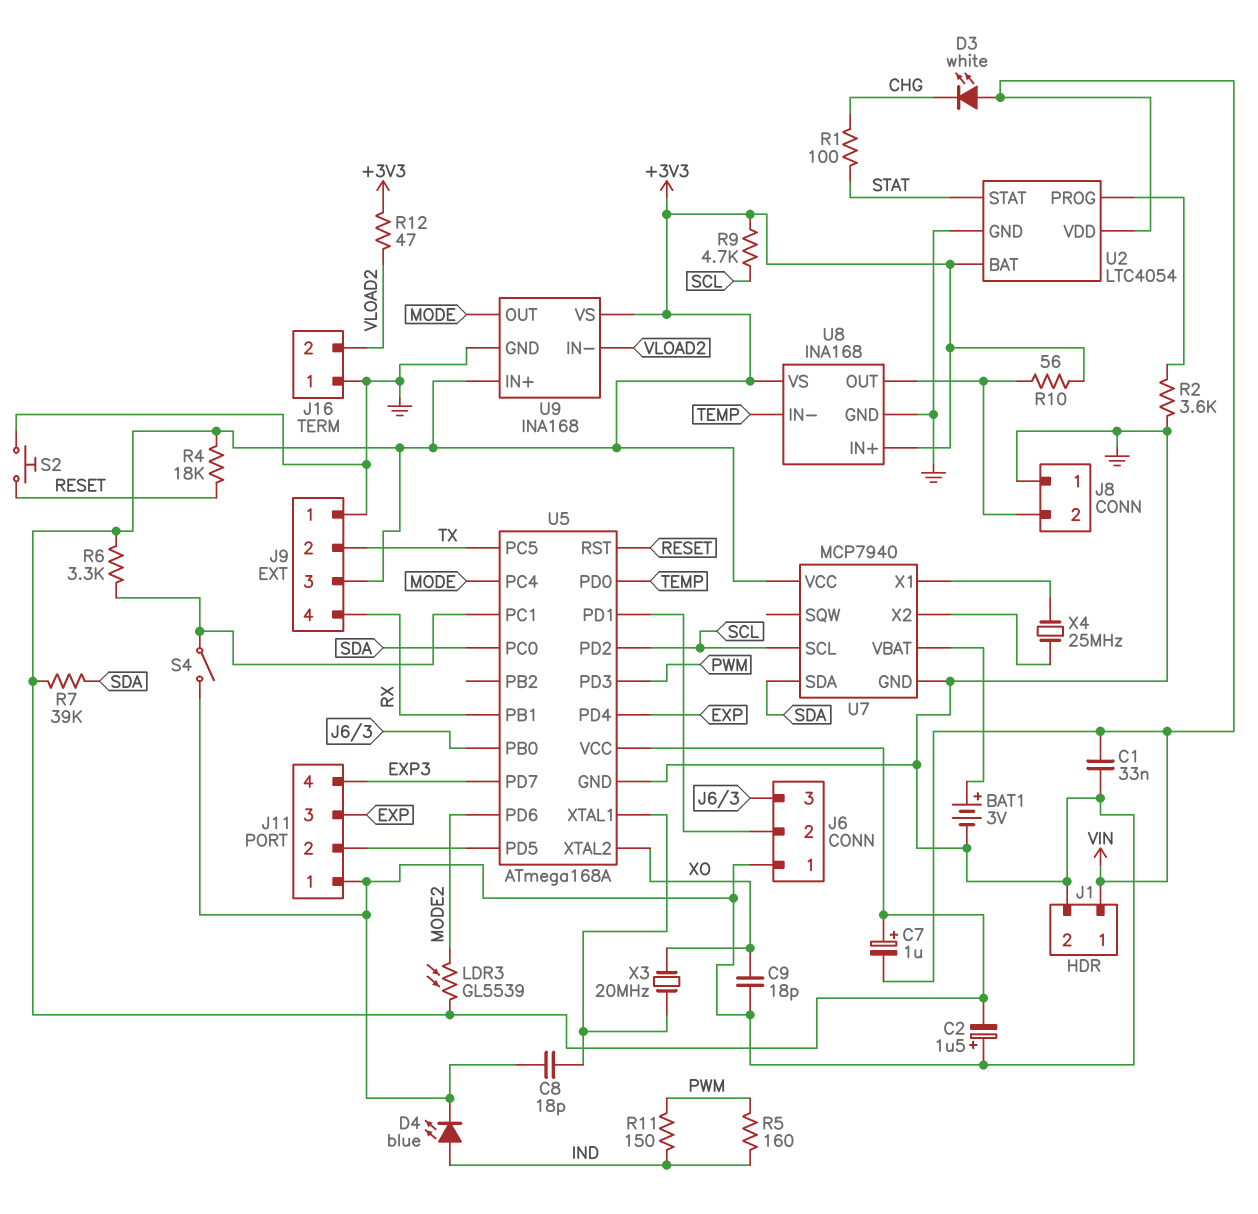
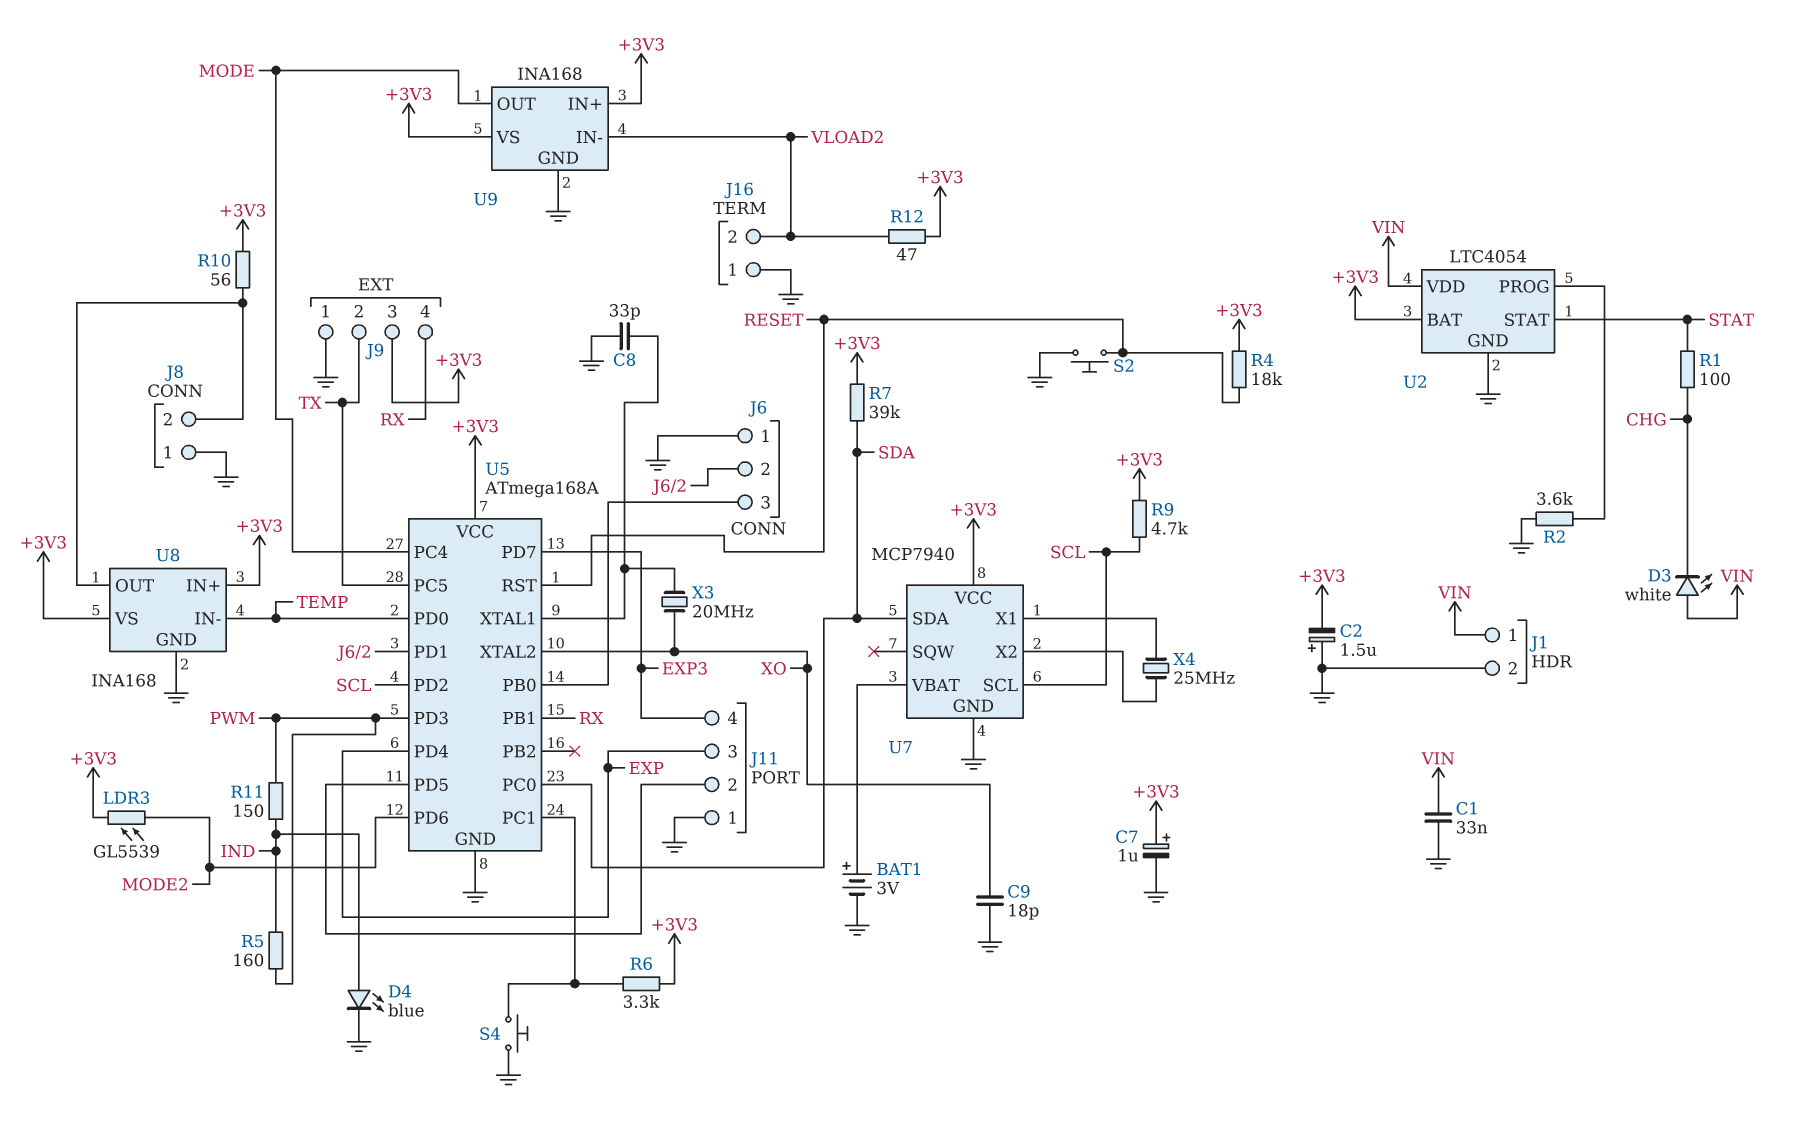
C7: 1uF (plus +3V3, minus VIN) -> 1uF (plus +3V3, minus GND)
C8: 18pF (GND, U5/XTAL1) -> 33pF (GND, U5/XTAL1)
S4: switch (GND, U5/PC1) -> button (GND, U5/PC1)

